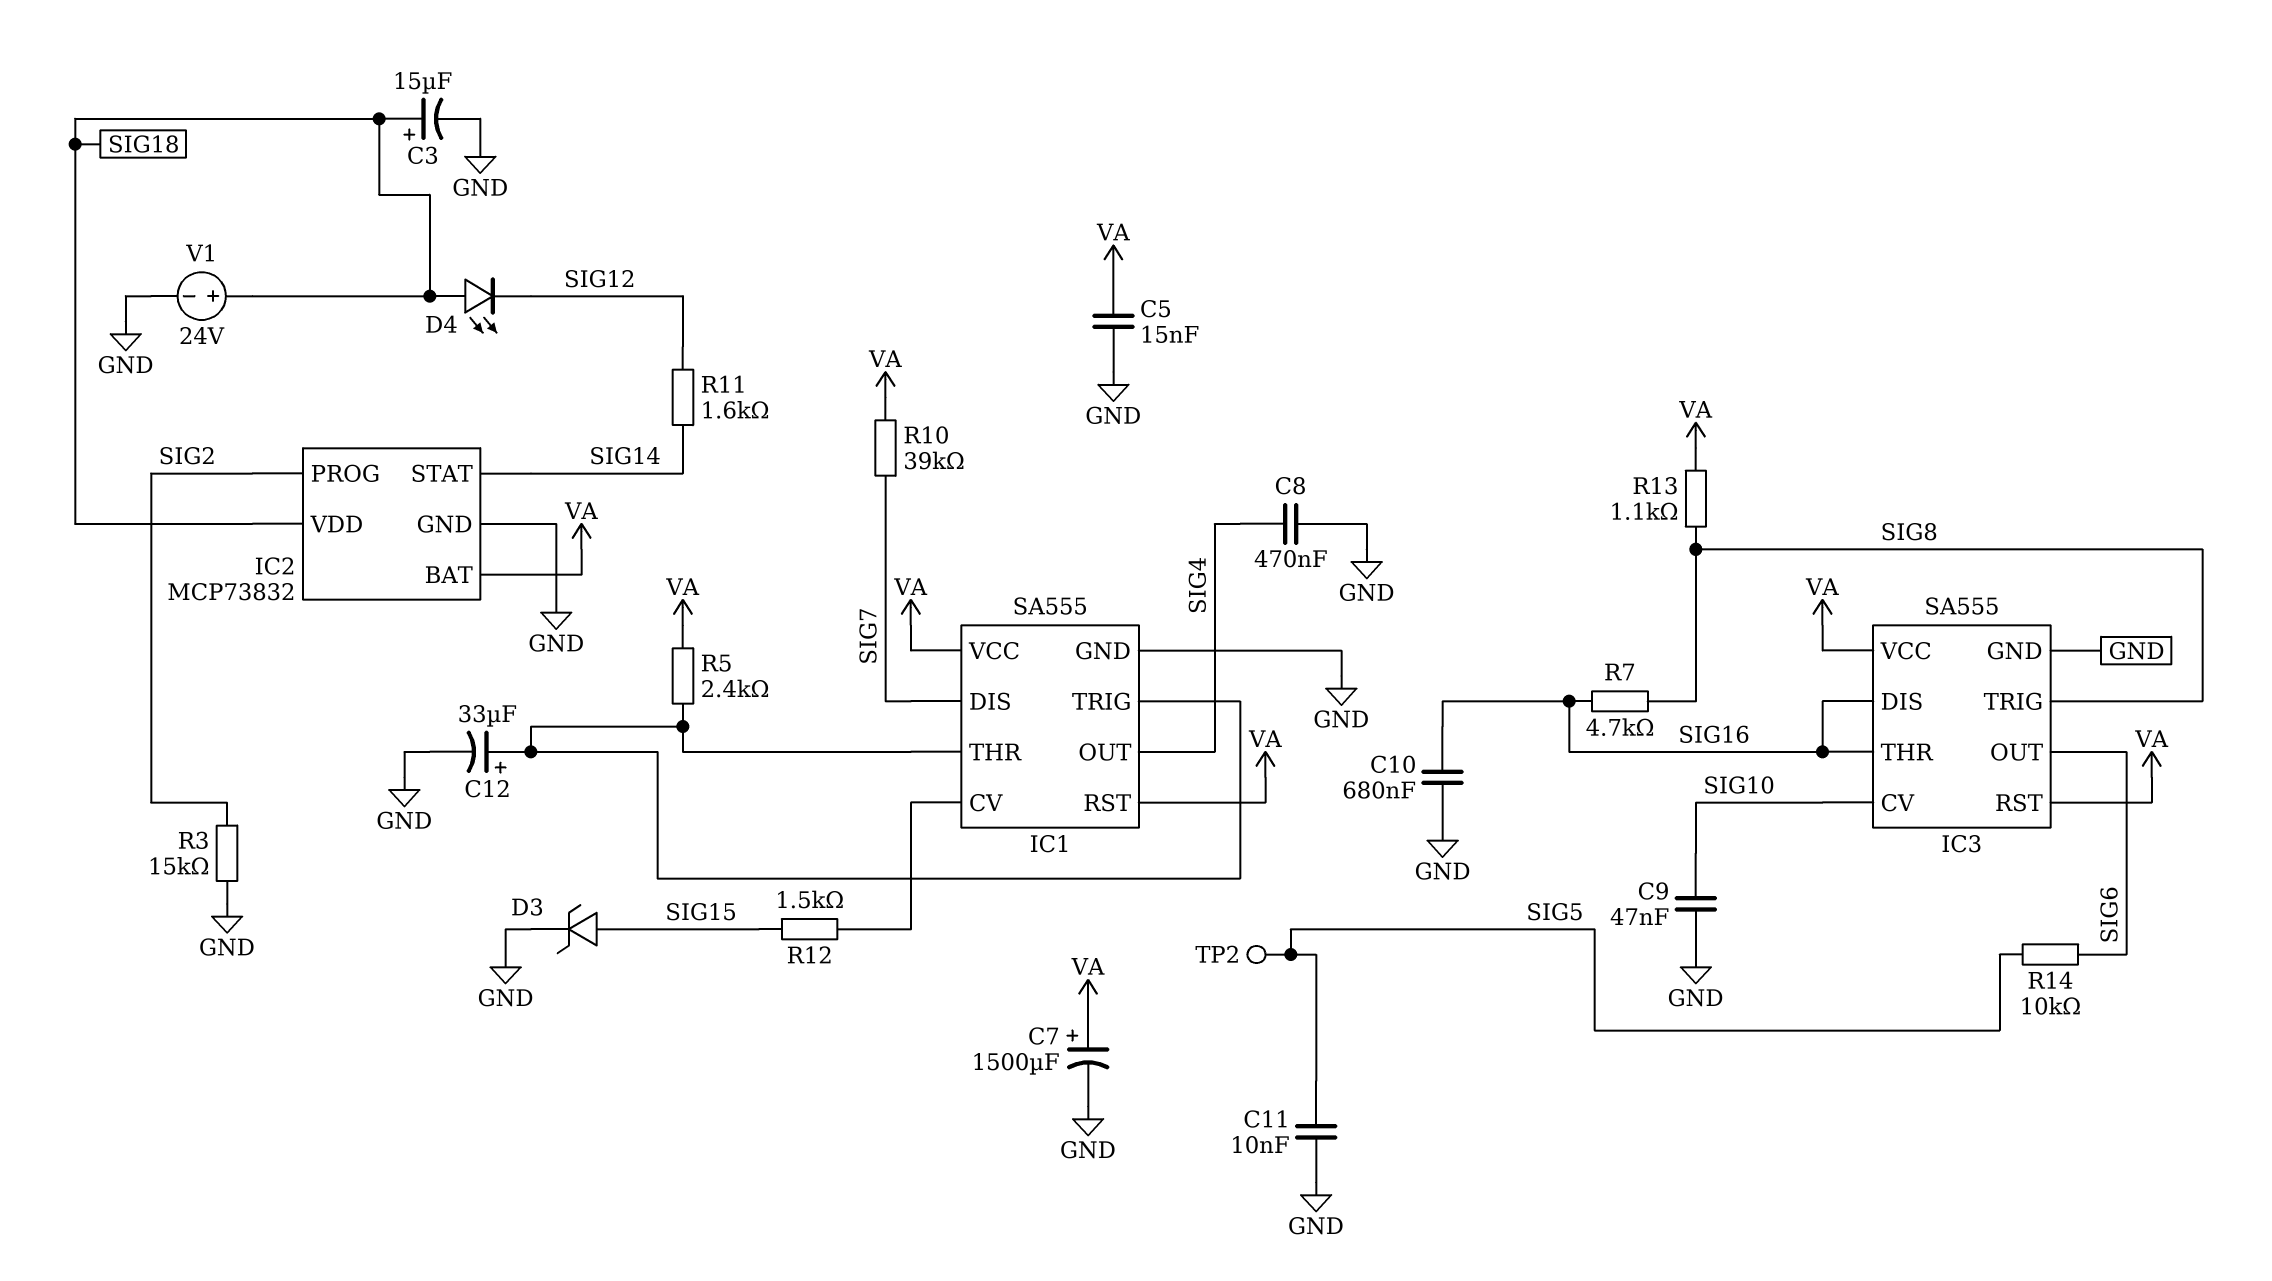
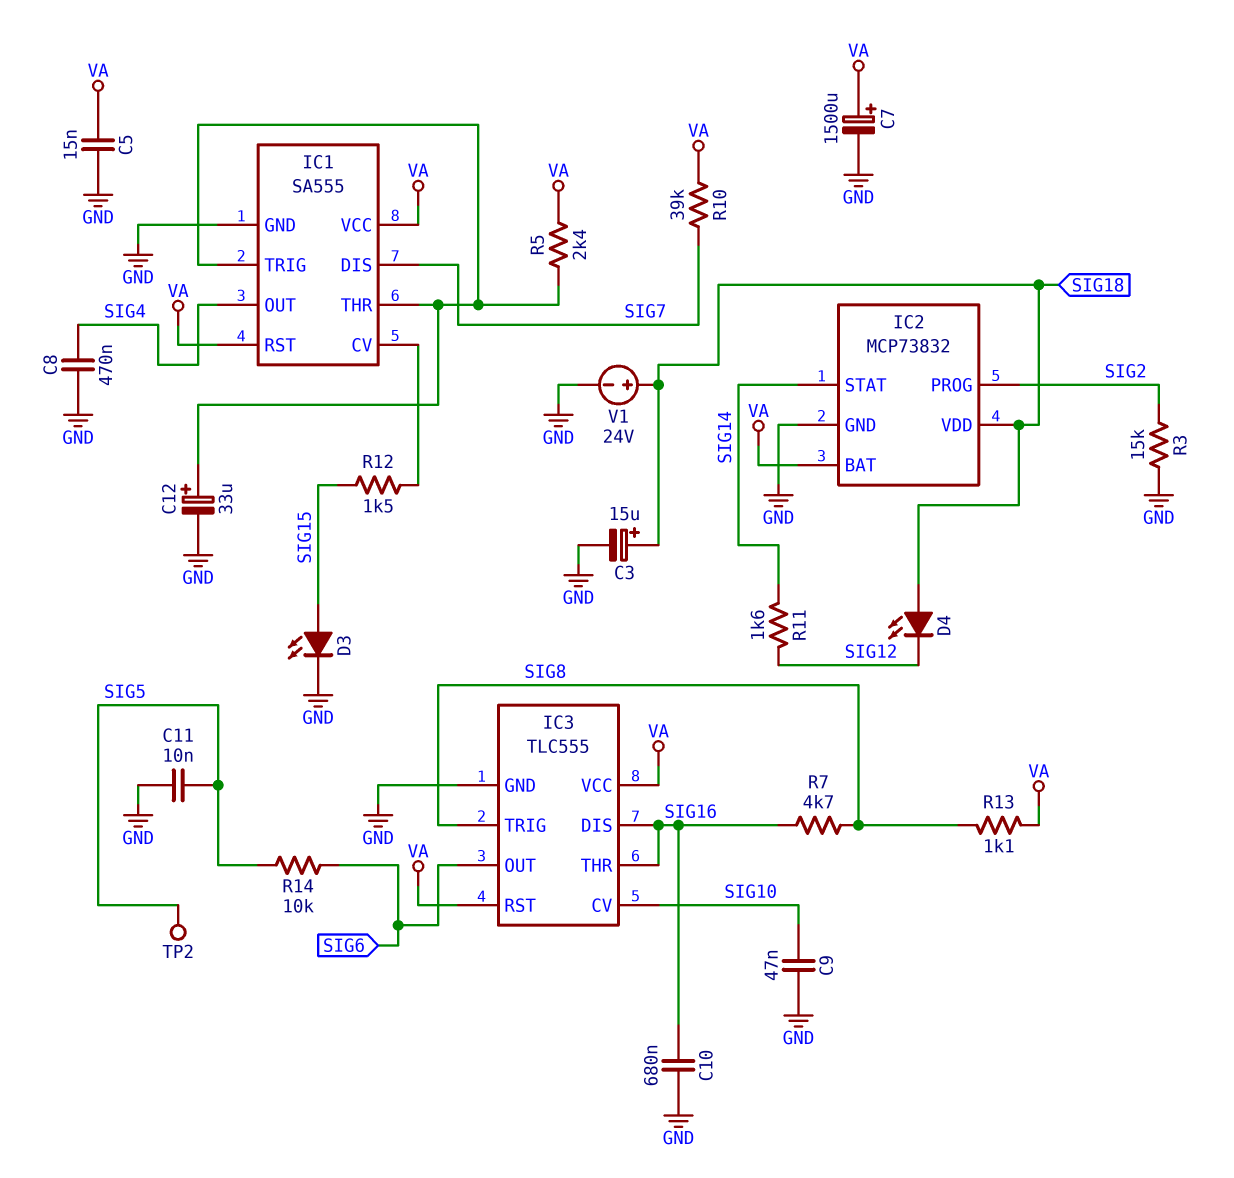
D3: zener (A SIG15, K GND) -> LED (A SIG15, K GND)
IC3: SA555 -> TLC555

